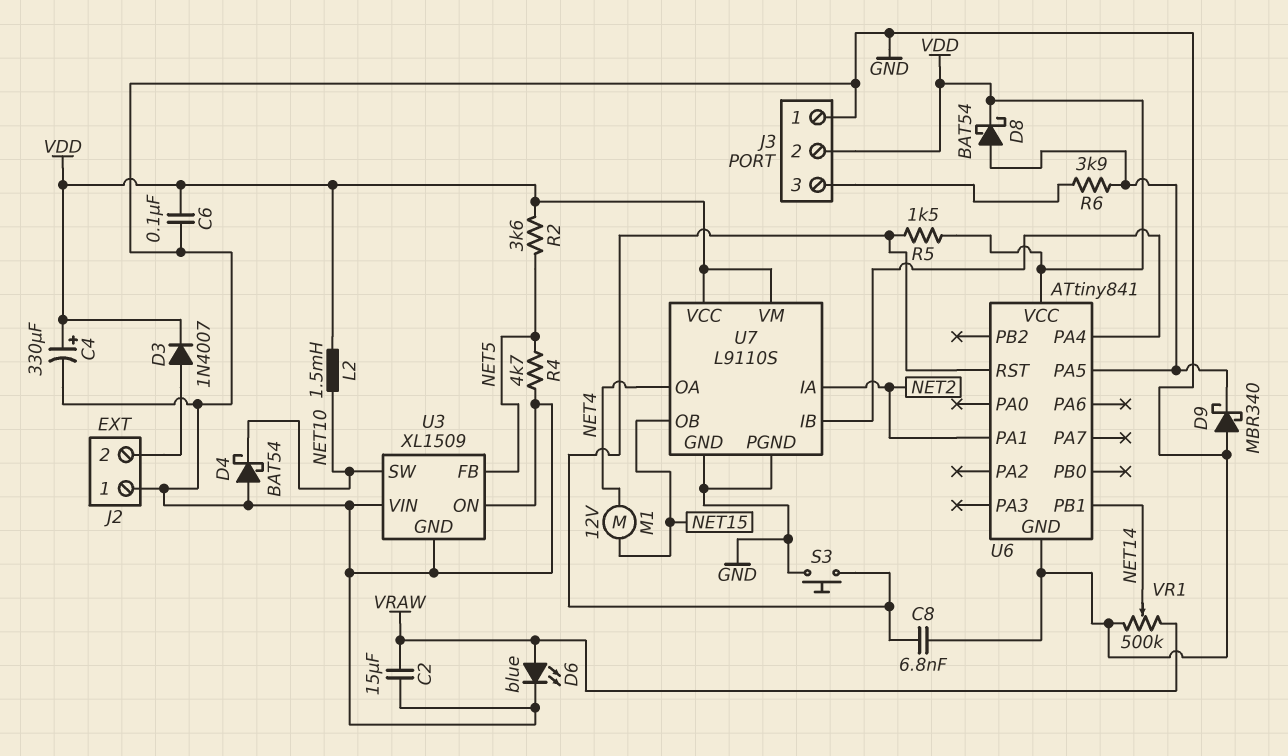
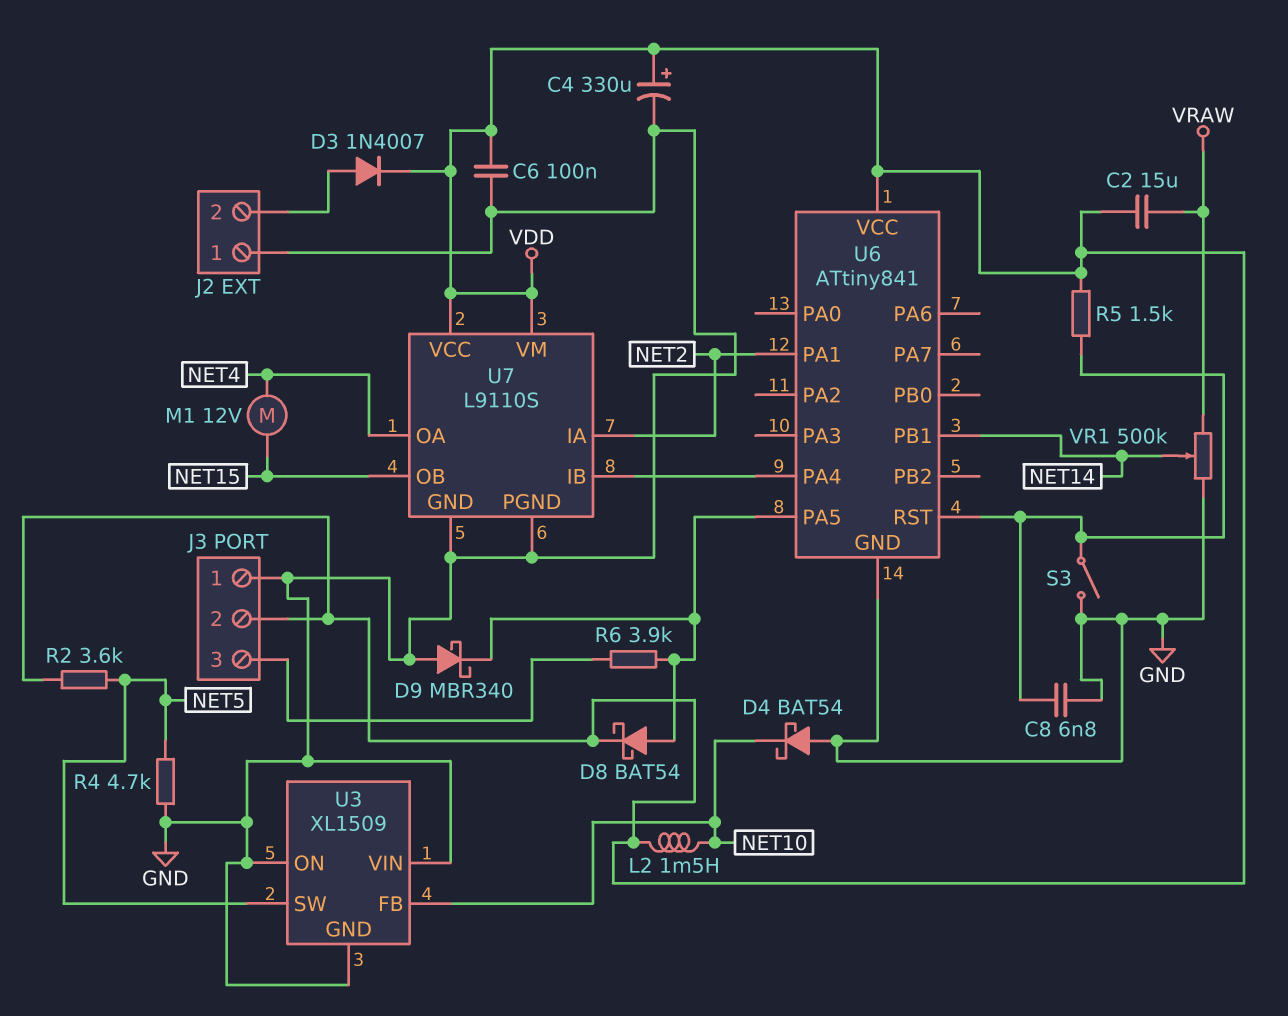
C2: 15uF (GND, VRAW) -> 15uF (VDD, VRAW)
D6: LED blue (A VRAW, K GND) -> none
S3: button (GND, U6/RST) -> switch (GND, U6/RST)
U3 pin FB: NET5 -> NET10
U3 pin SW: NET10 -> NET5

